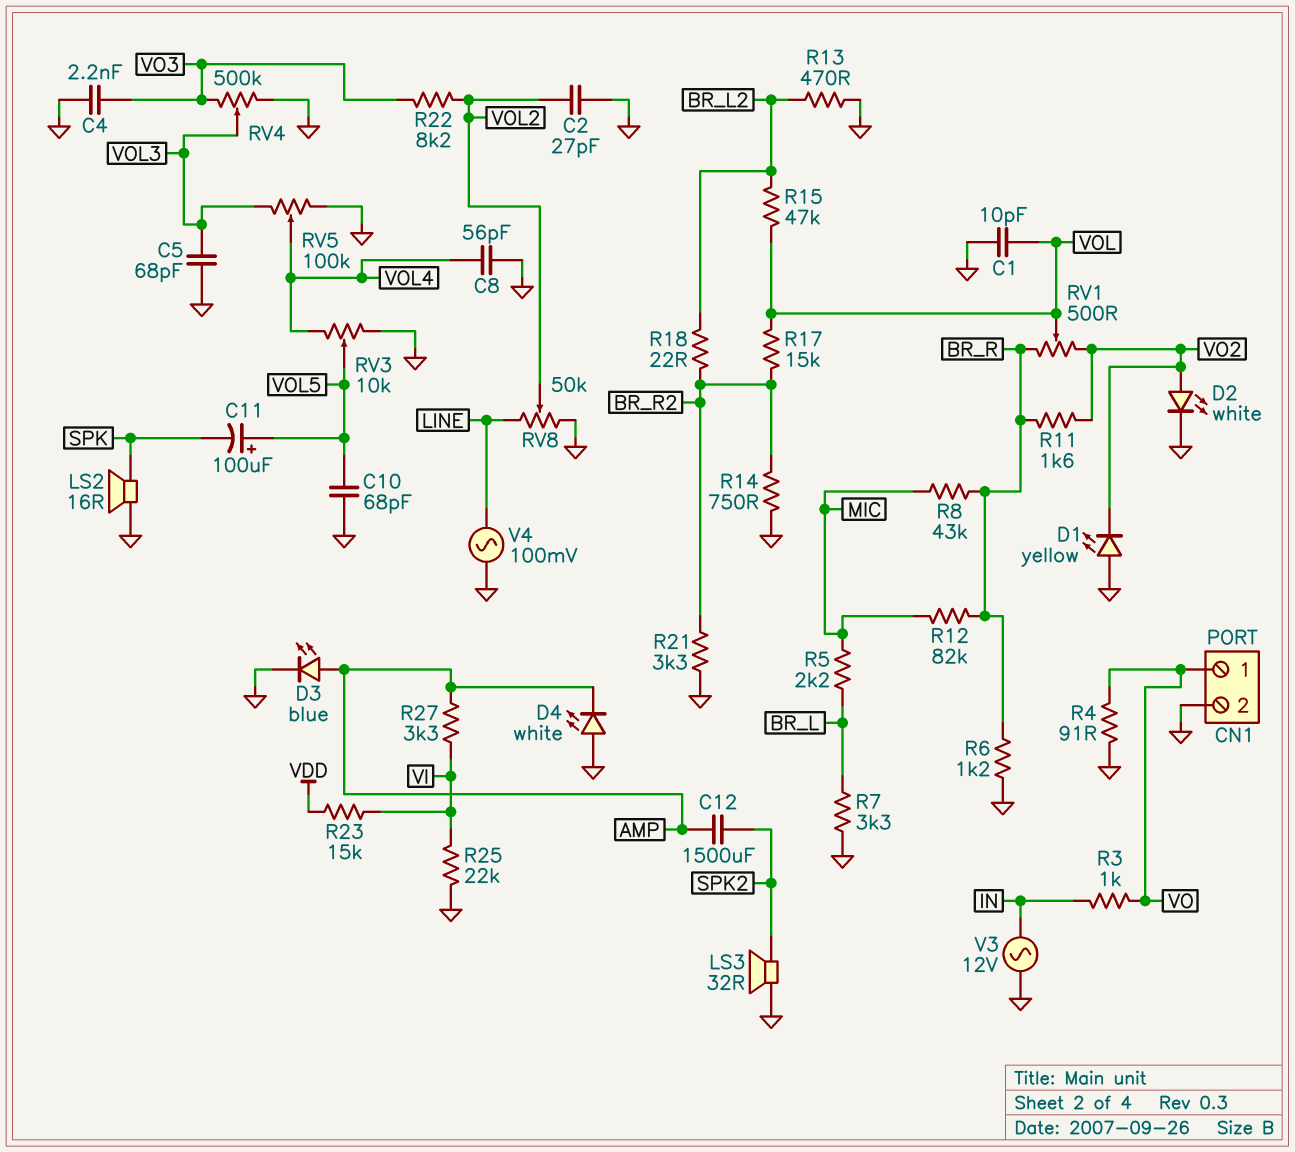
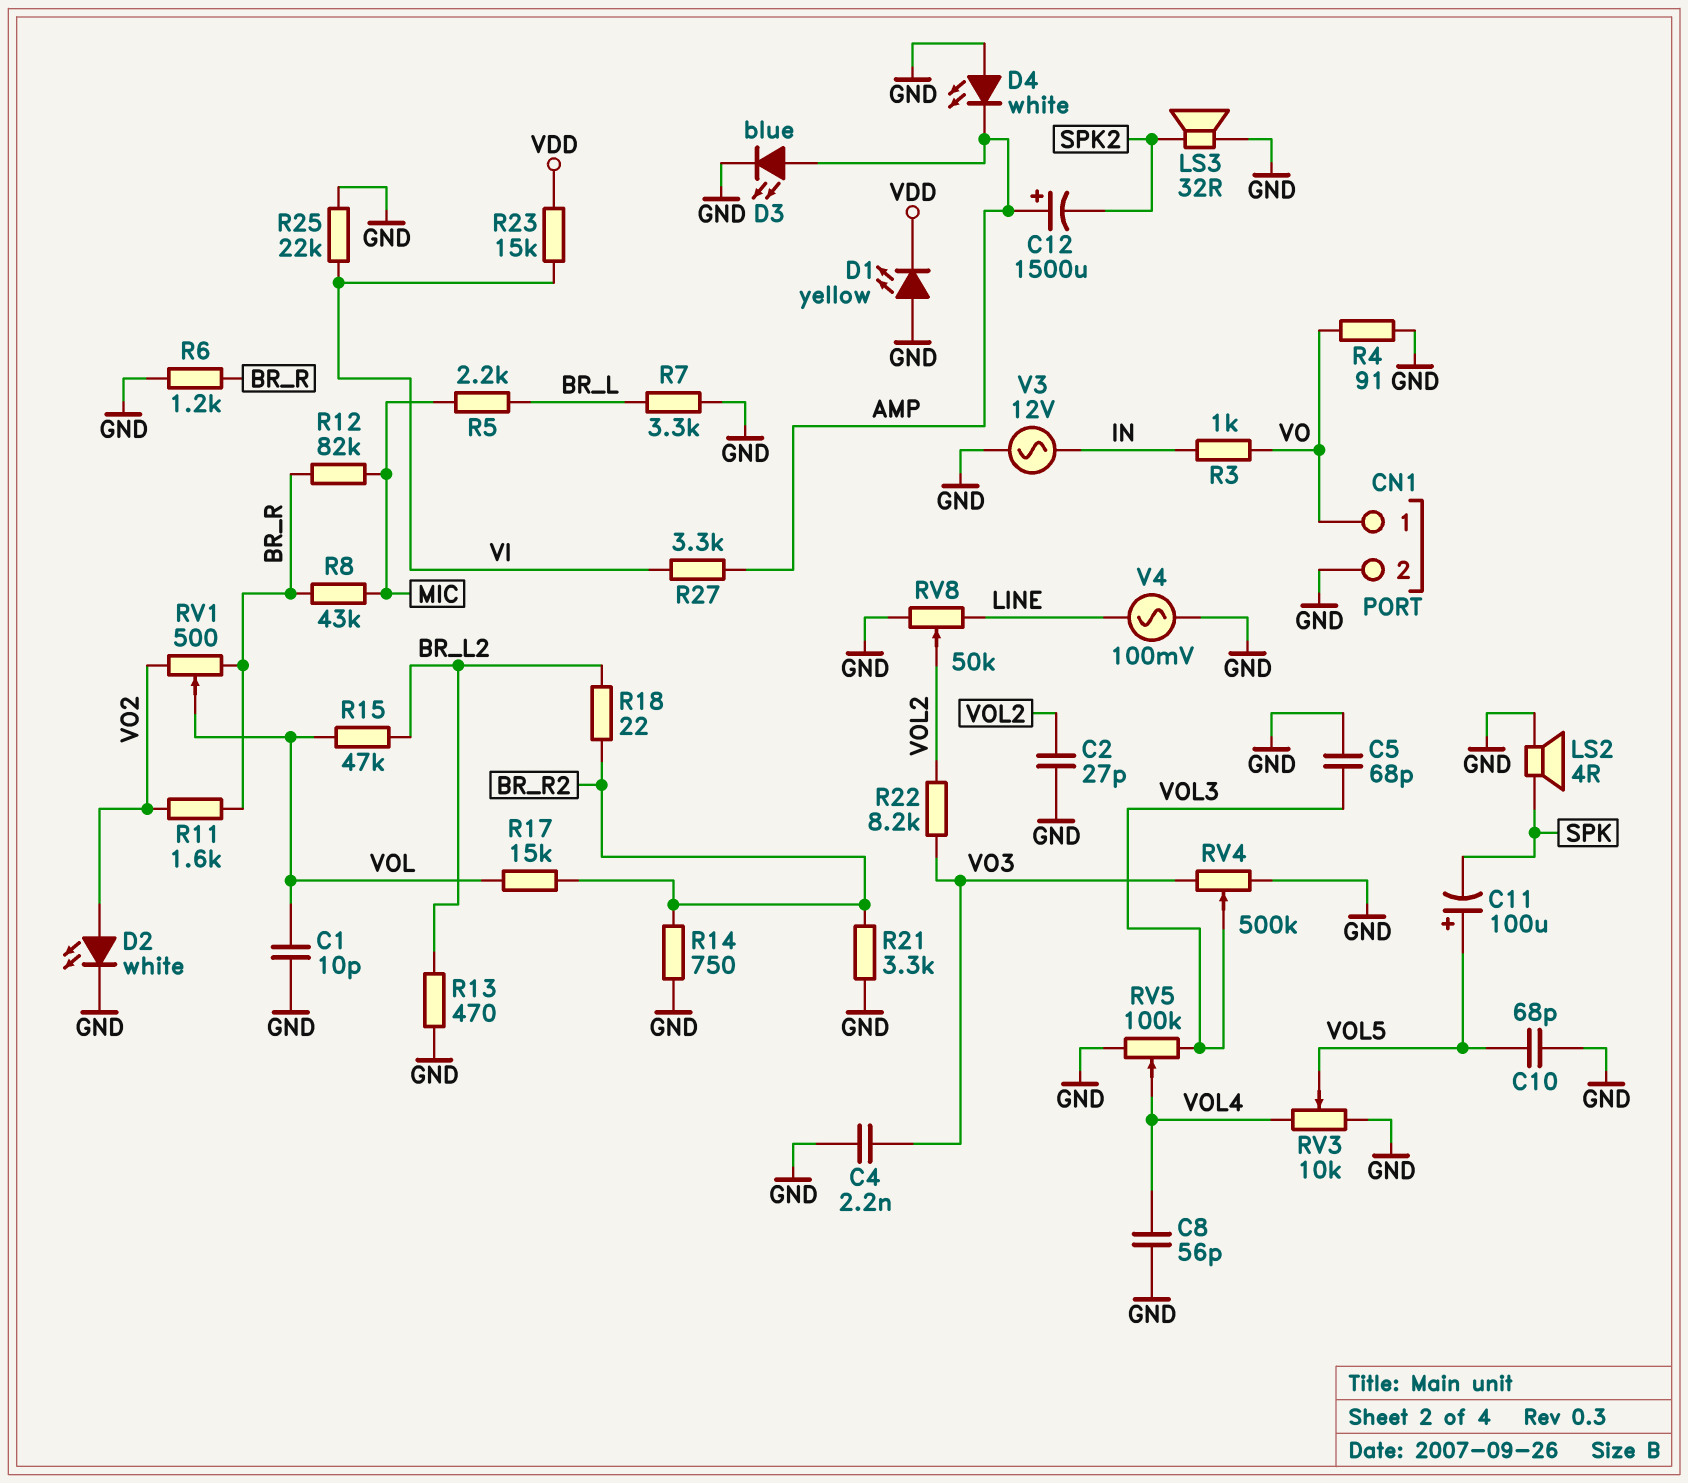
C12: 1500uF (AMP, SPK2) -> 1500uF (plus AMP, minus SPK2)
D1: LED yellow (A GND, K VO2) -> LED yellow (A GND, K VDD)
LS2: speaker 16R (GND, SPK) -> speaker 4R (GND, SPK)

